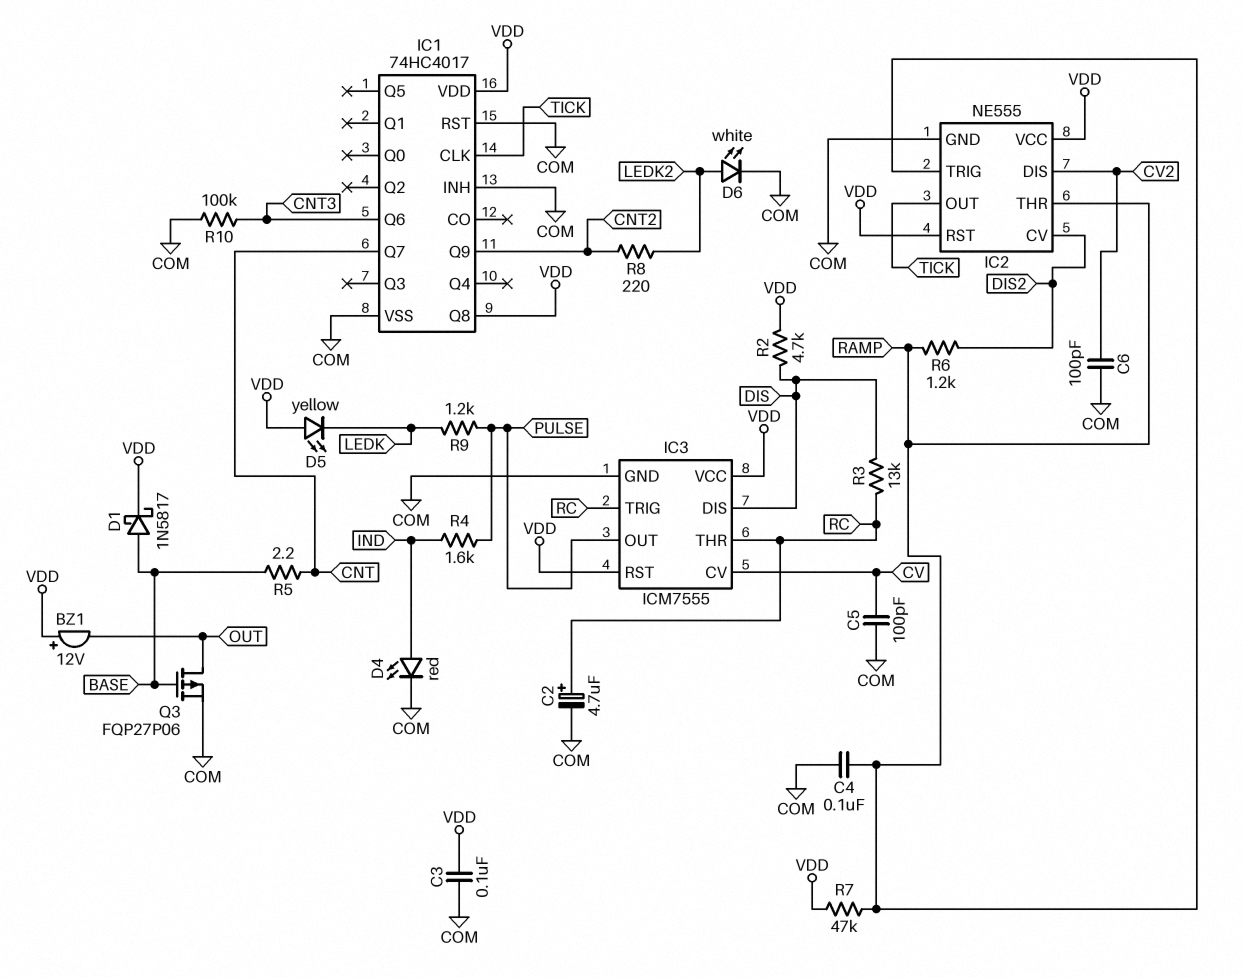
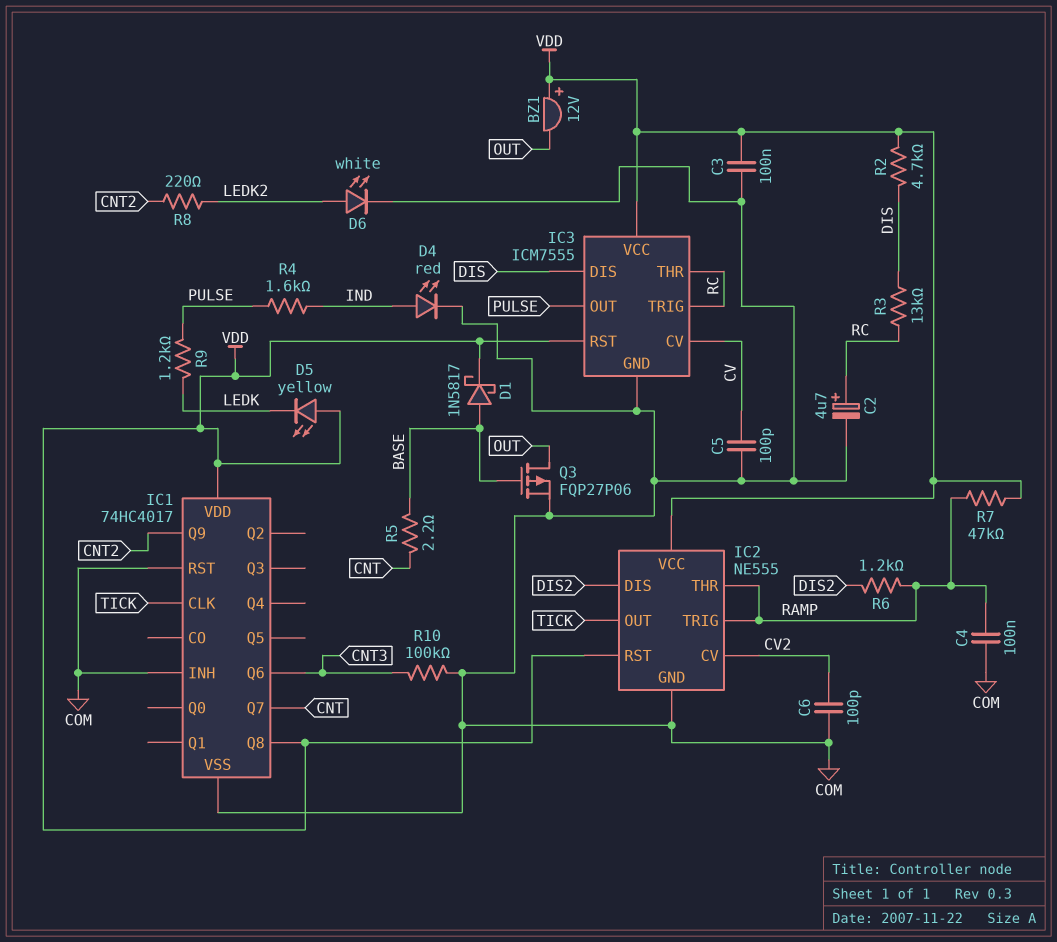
IC2 pin CV: DIS2 -> CV2
IC2 pin DIS: CV2 -> DIS2

